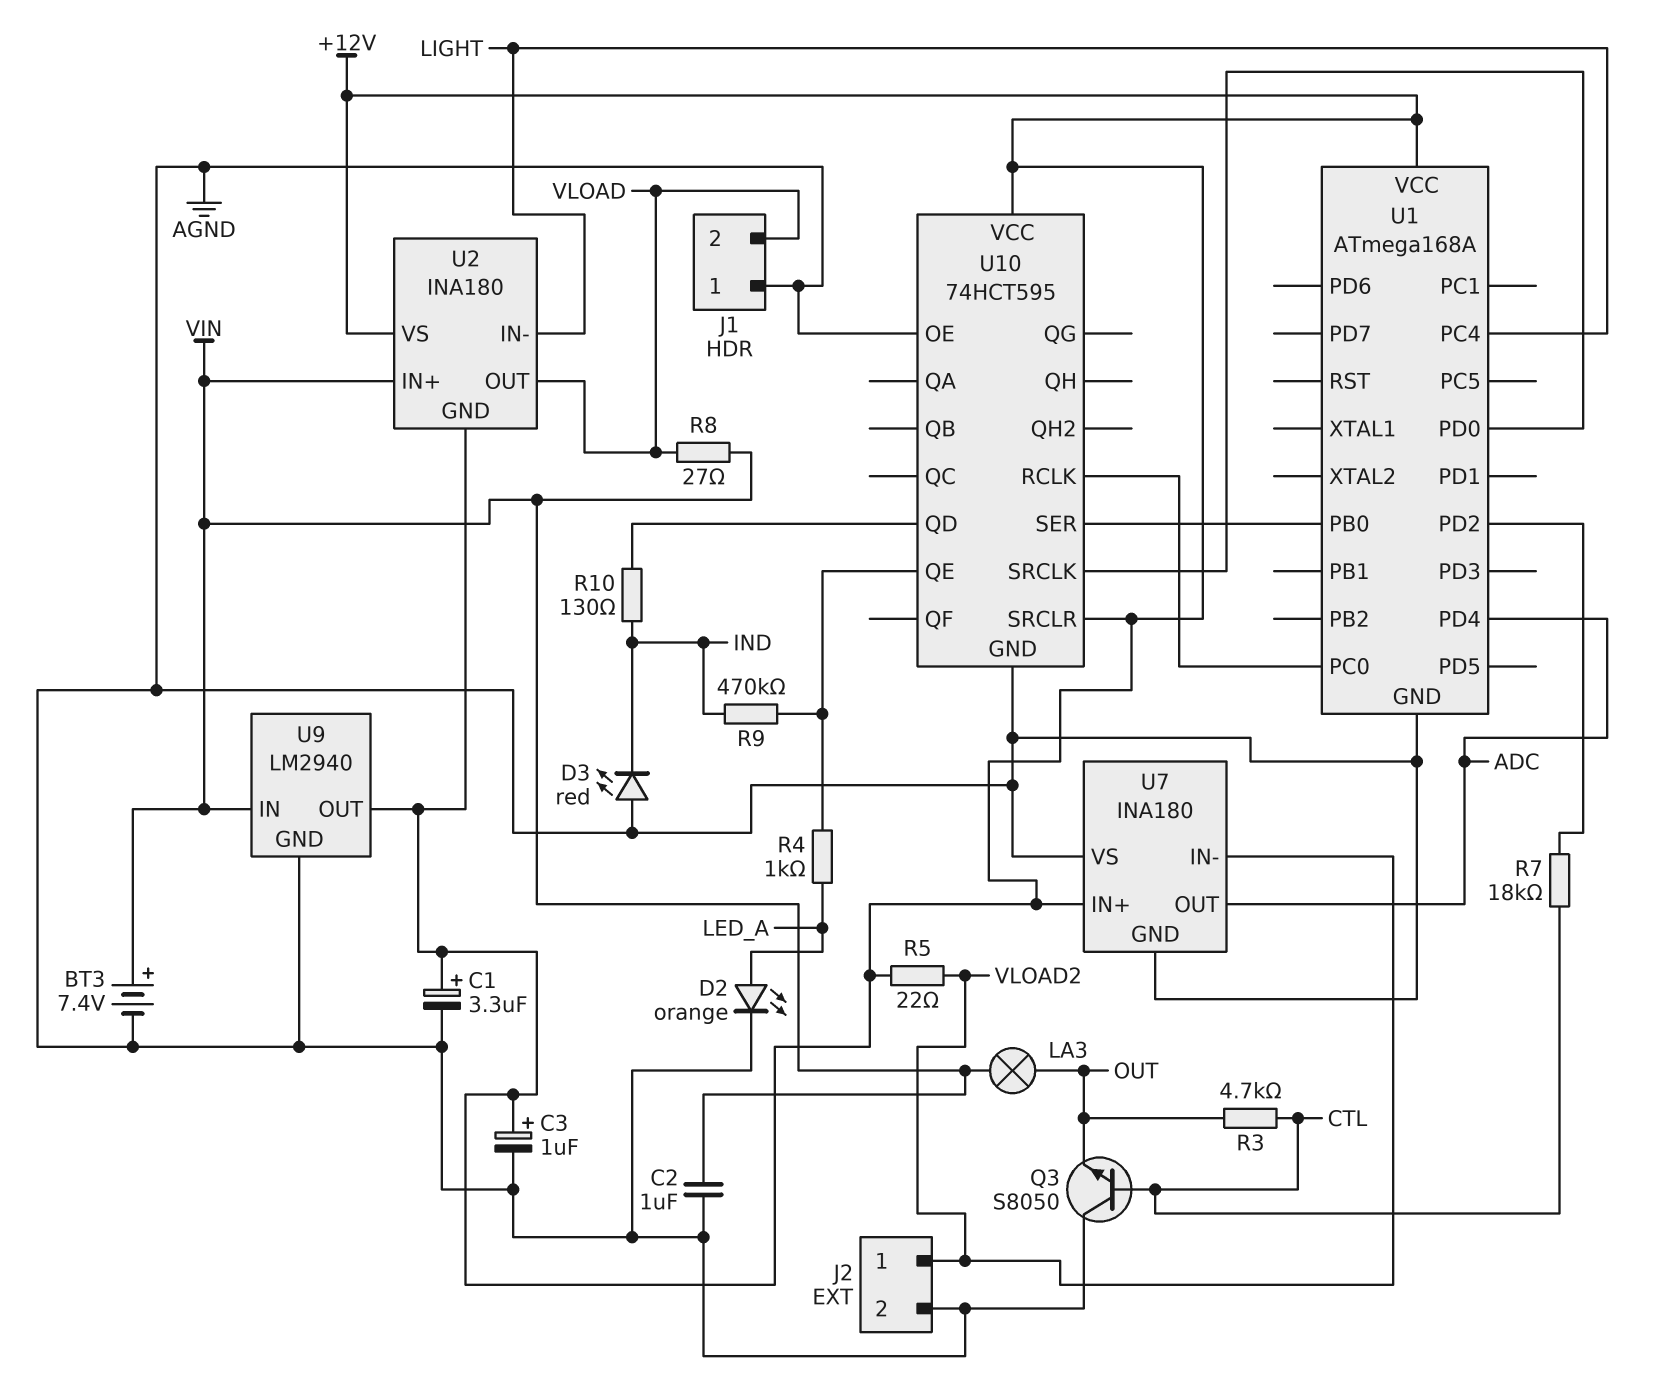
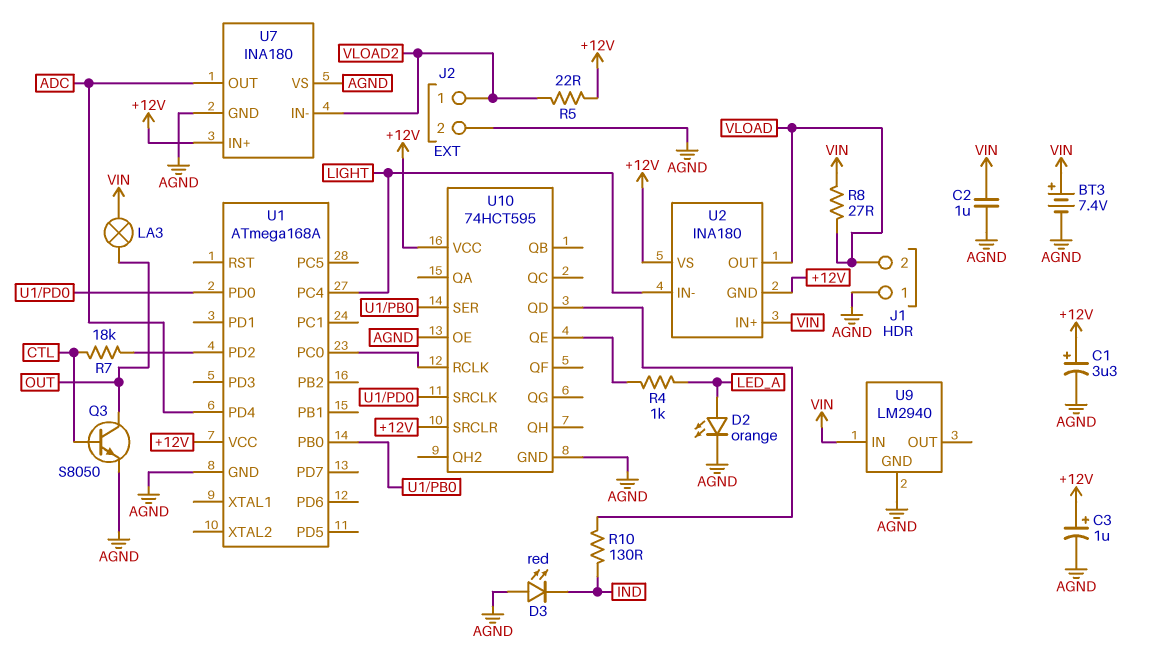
Q3: NPN S8050 (B CTL, C AGND, E OUT) -> NPN S8050 (B CTL, C OUT, E AGND)
R3: 4.7k (CTL, OUT) -> none
R9: 470k (IND, U10/QE) -> none
U9 pin OUT: +12V -> none

